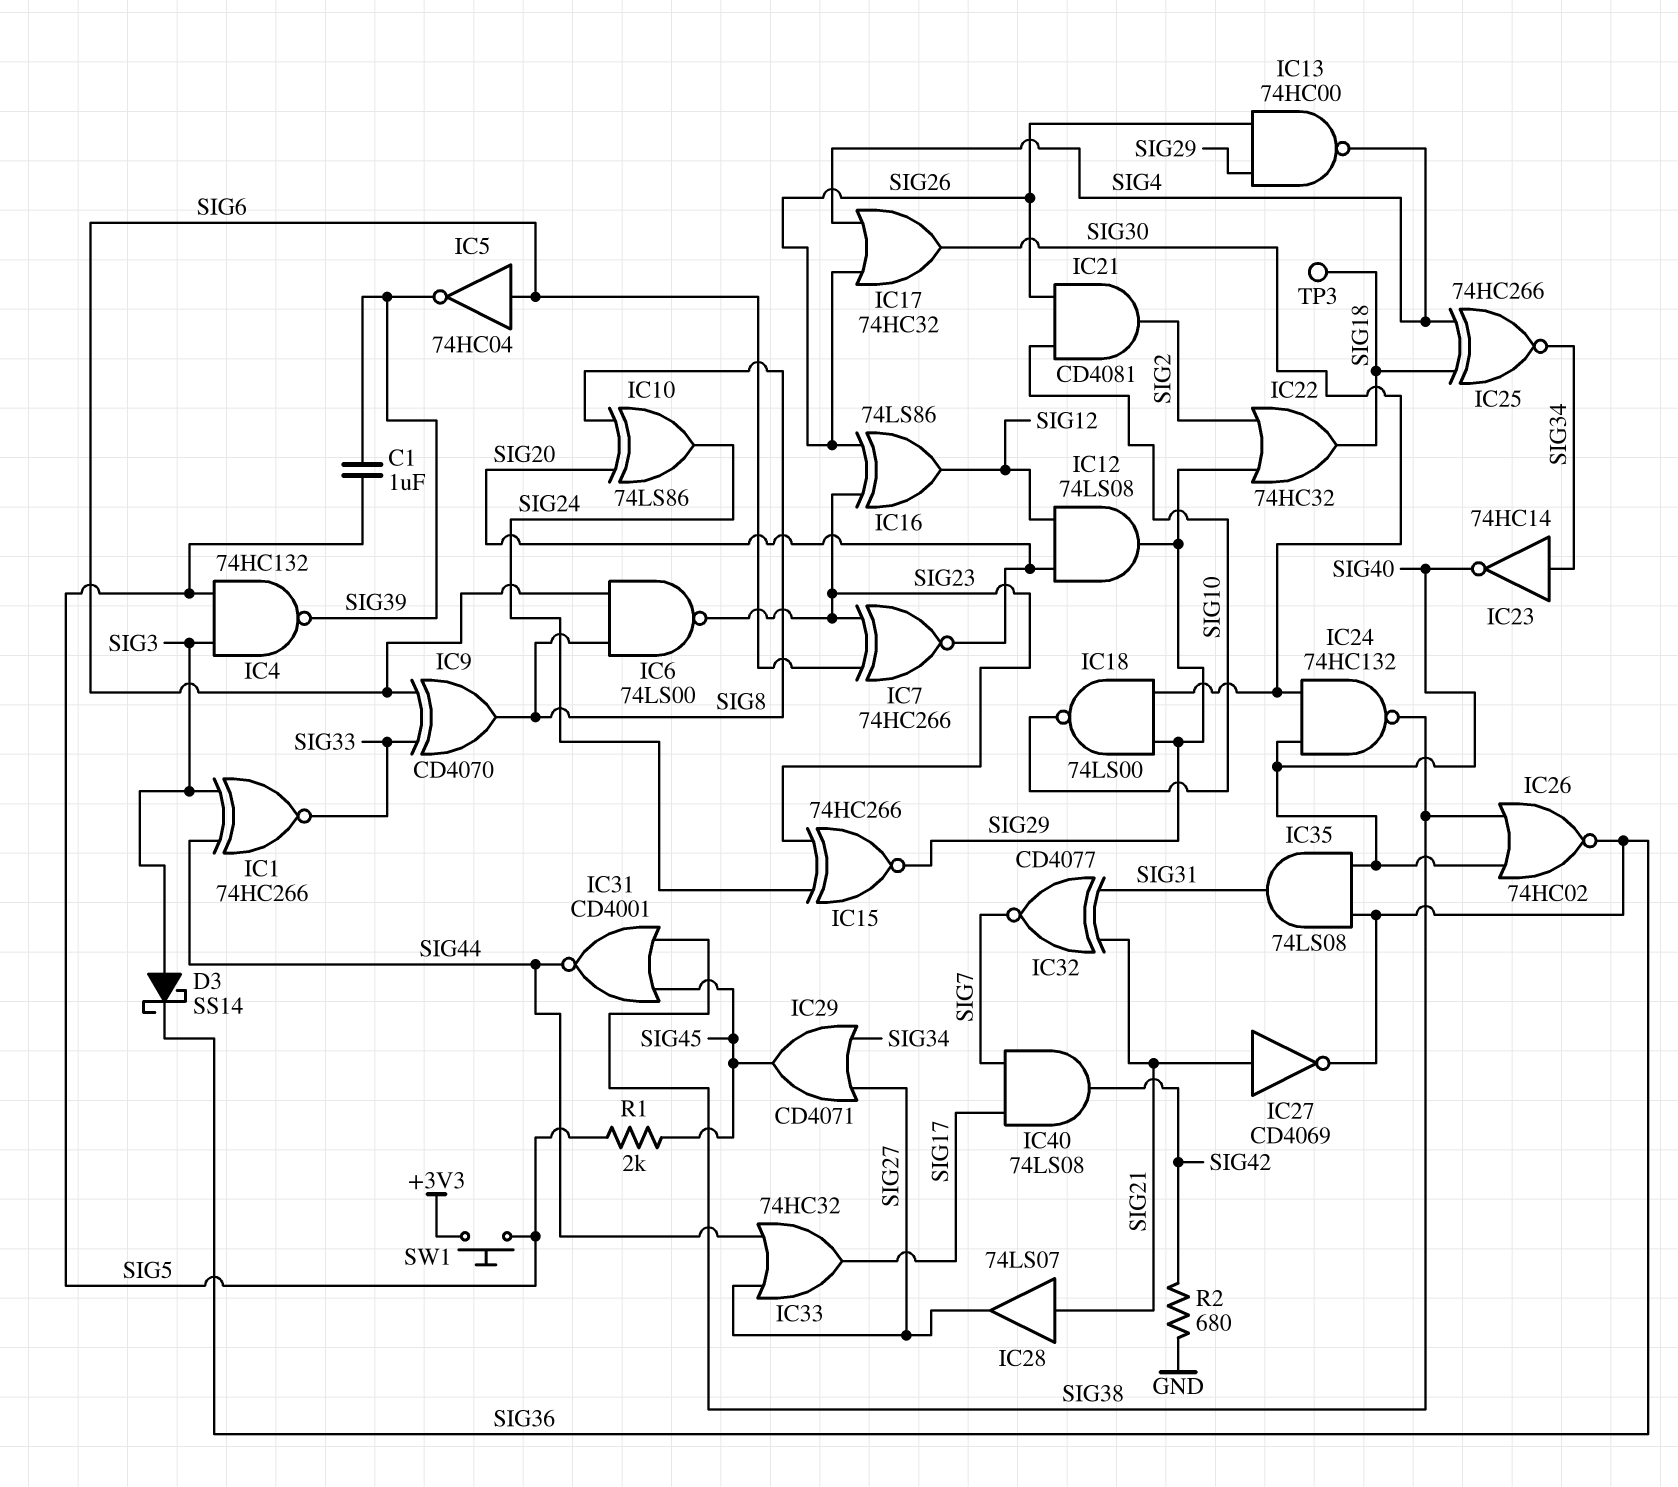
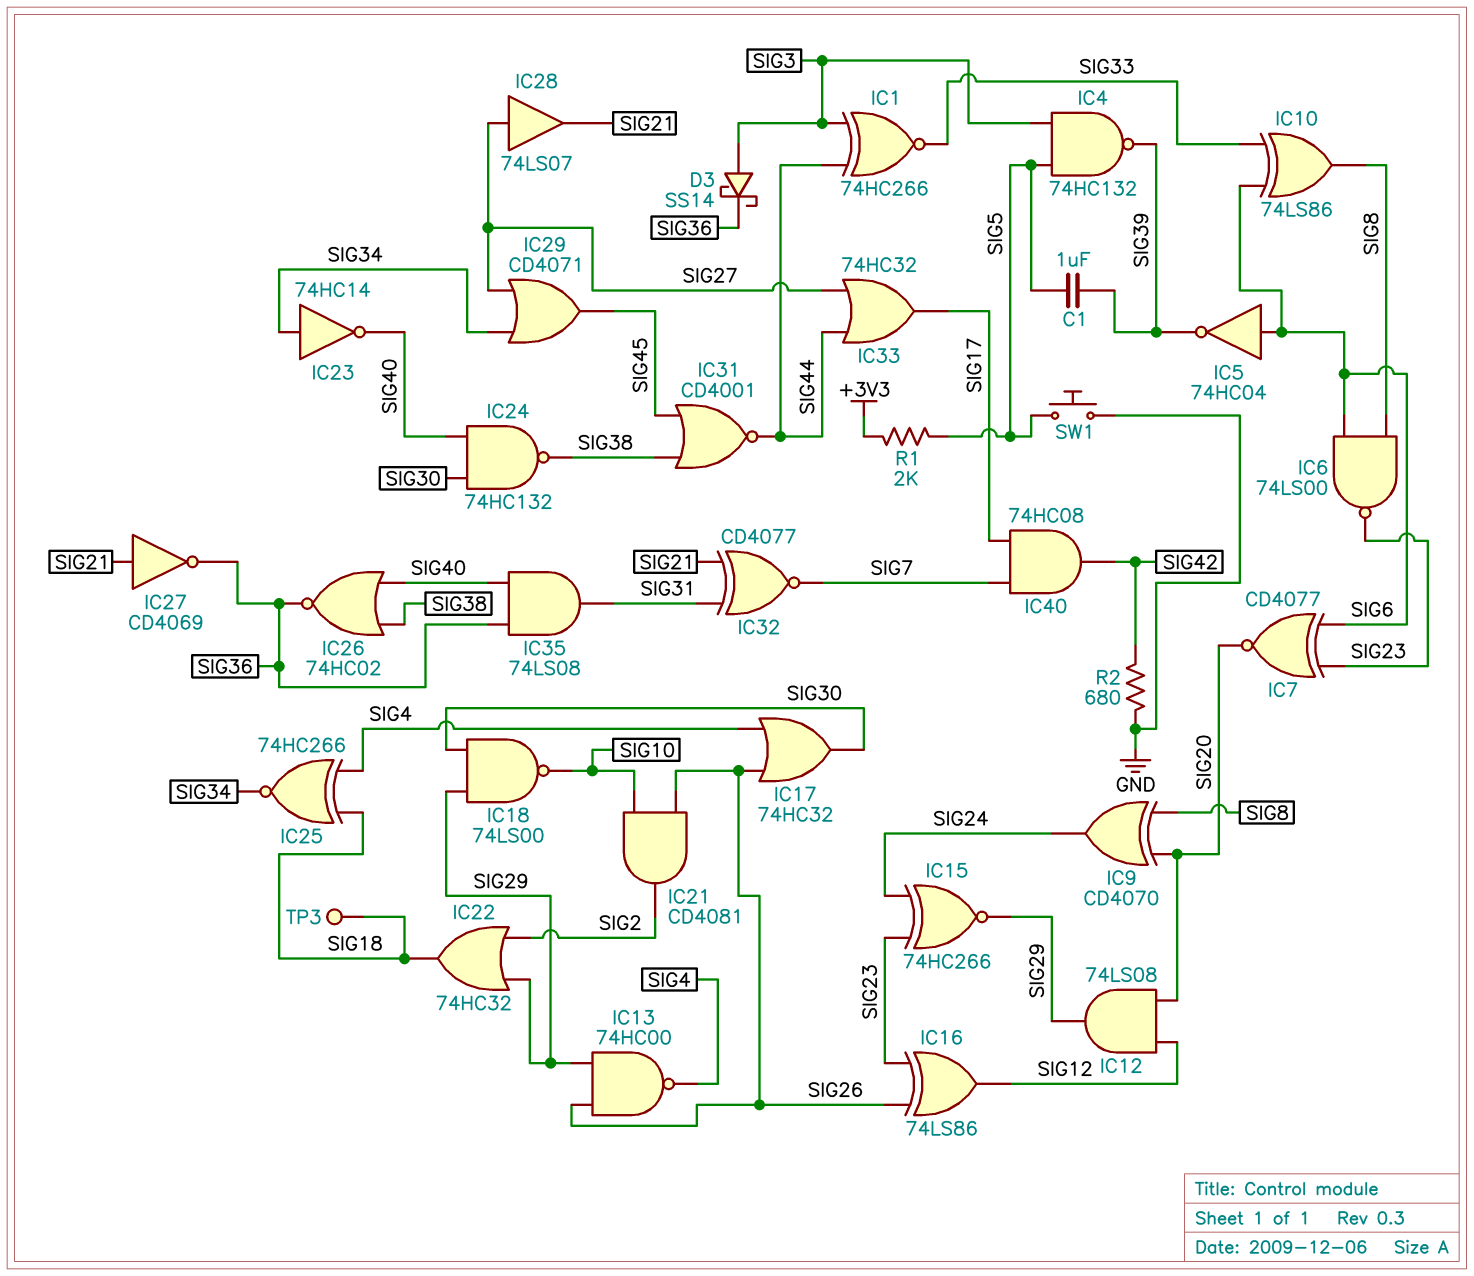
IC7: XNOR 74HC266 (in SIG6, in SIG23, out SIG20) -> XNOR CD4077 (in SIG6, in SIG23, out SIG20)
IC9: XOR CD4070 (in SIG6, in SIG33, out SIG8) -> XOR CD4070 (in SIG8, in SIG20, out SIG24)
IC10: XOR 74LS86 (in SIG8, in SIG20, out SIG24) -> XOR 74LS86 (in SIG6, in SIG33, out SIG8)
IC28: buffer 74LS07 (in SIG21, out SIG27) -> buffer 74LS07 (in SIG27, out SIG21)
IC40: AND 74LS08 (in SIG7, in SIG17, out SIG42) -> AND 74HC08 (in SIG7, in SIG17, out SIG42)
R1: 2k (SIG5, SIG45) -> 2k (+3V3, SIG5)
SW1: button (+3V3, SIG5) -> button (GND, SIG5)

